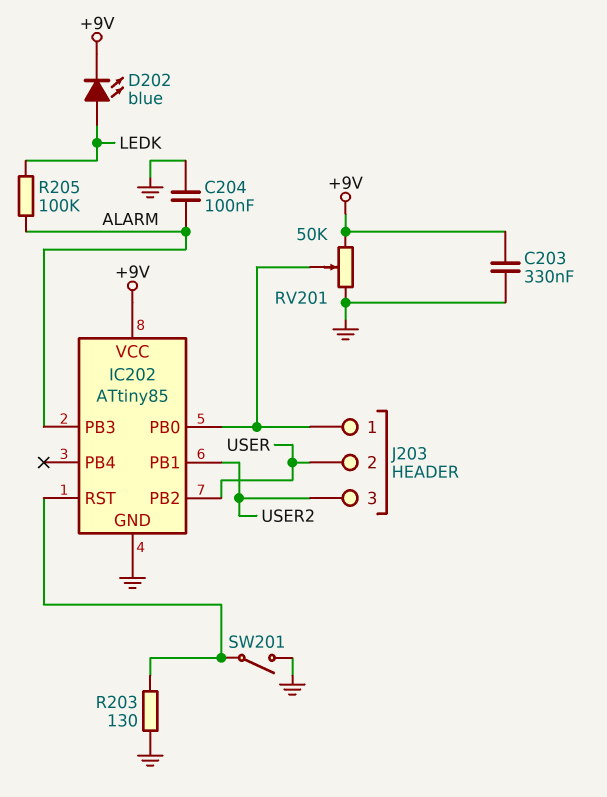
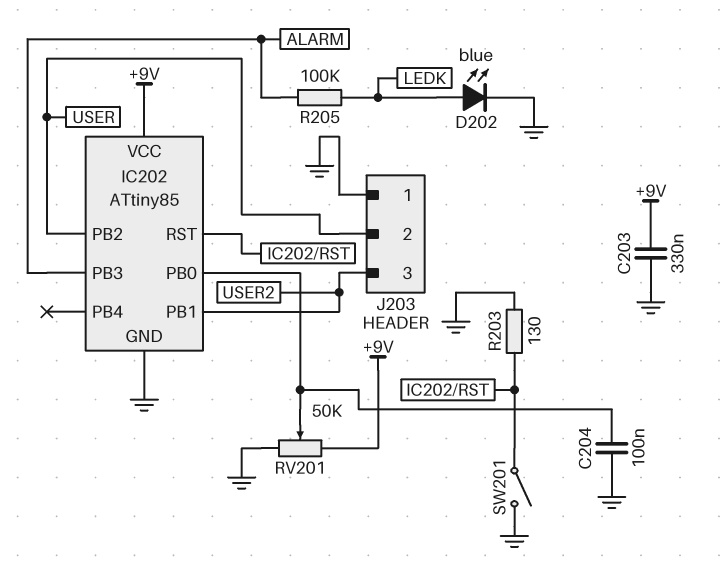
C204: 100nF (ALARM, GND) -> 100nF (GND, IC202/PB0)
D202: LED blue (A LEDK, K +9V) -> LED blue (A LEDK, K GND)
J203 pin 1: IC202/PB0 -> GND

